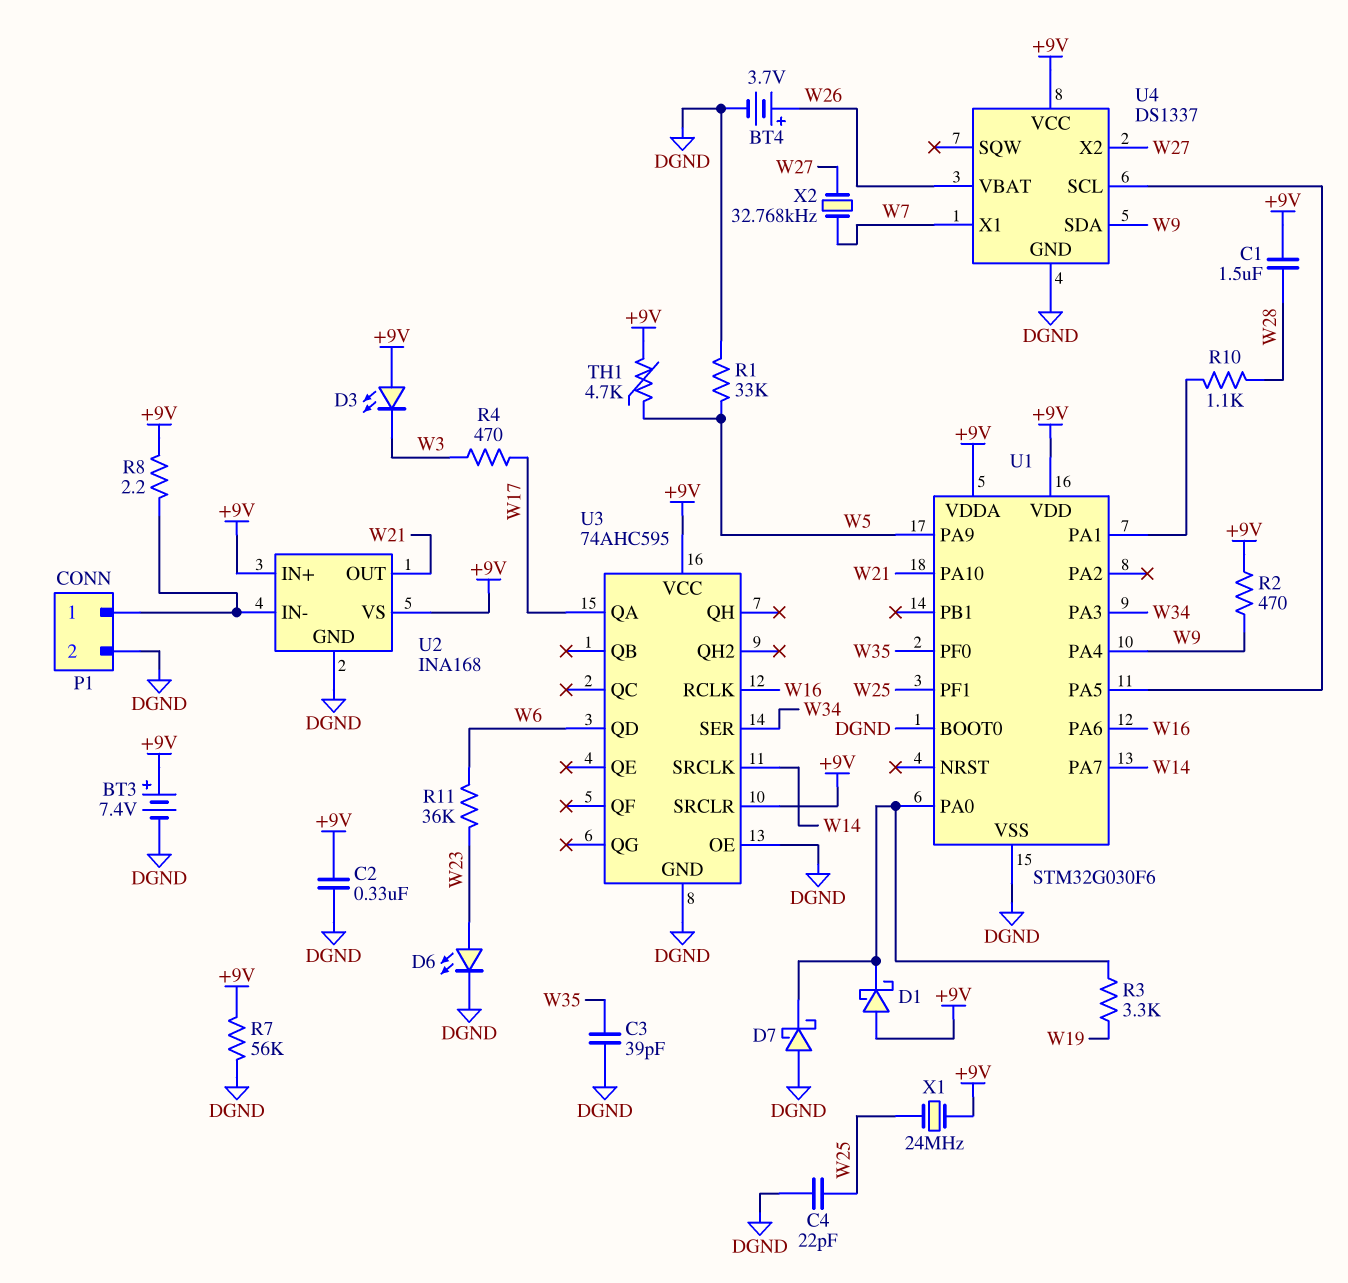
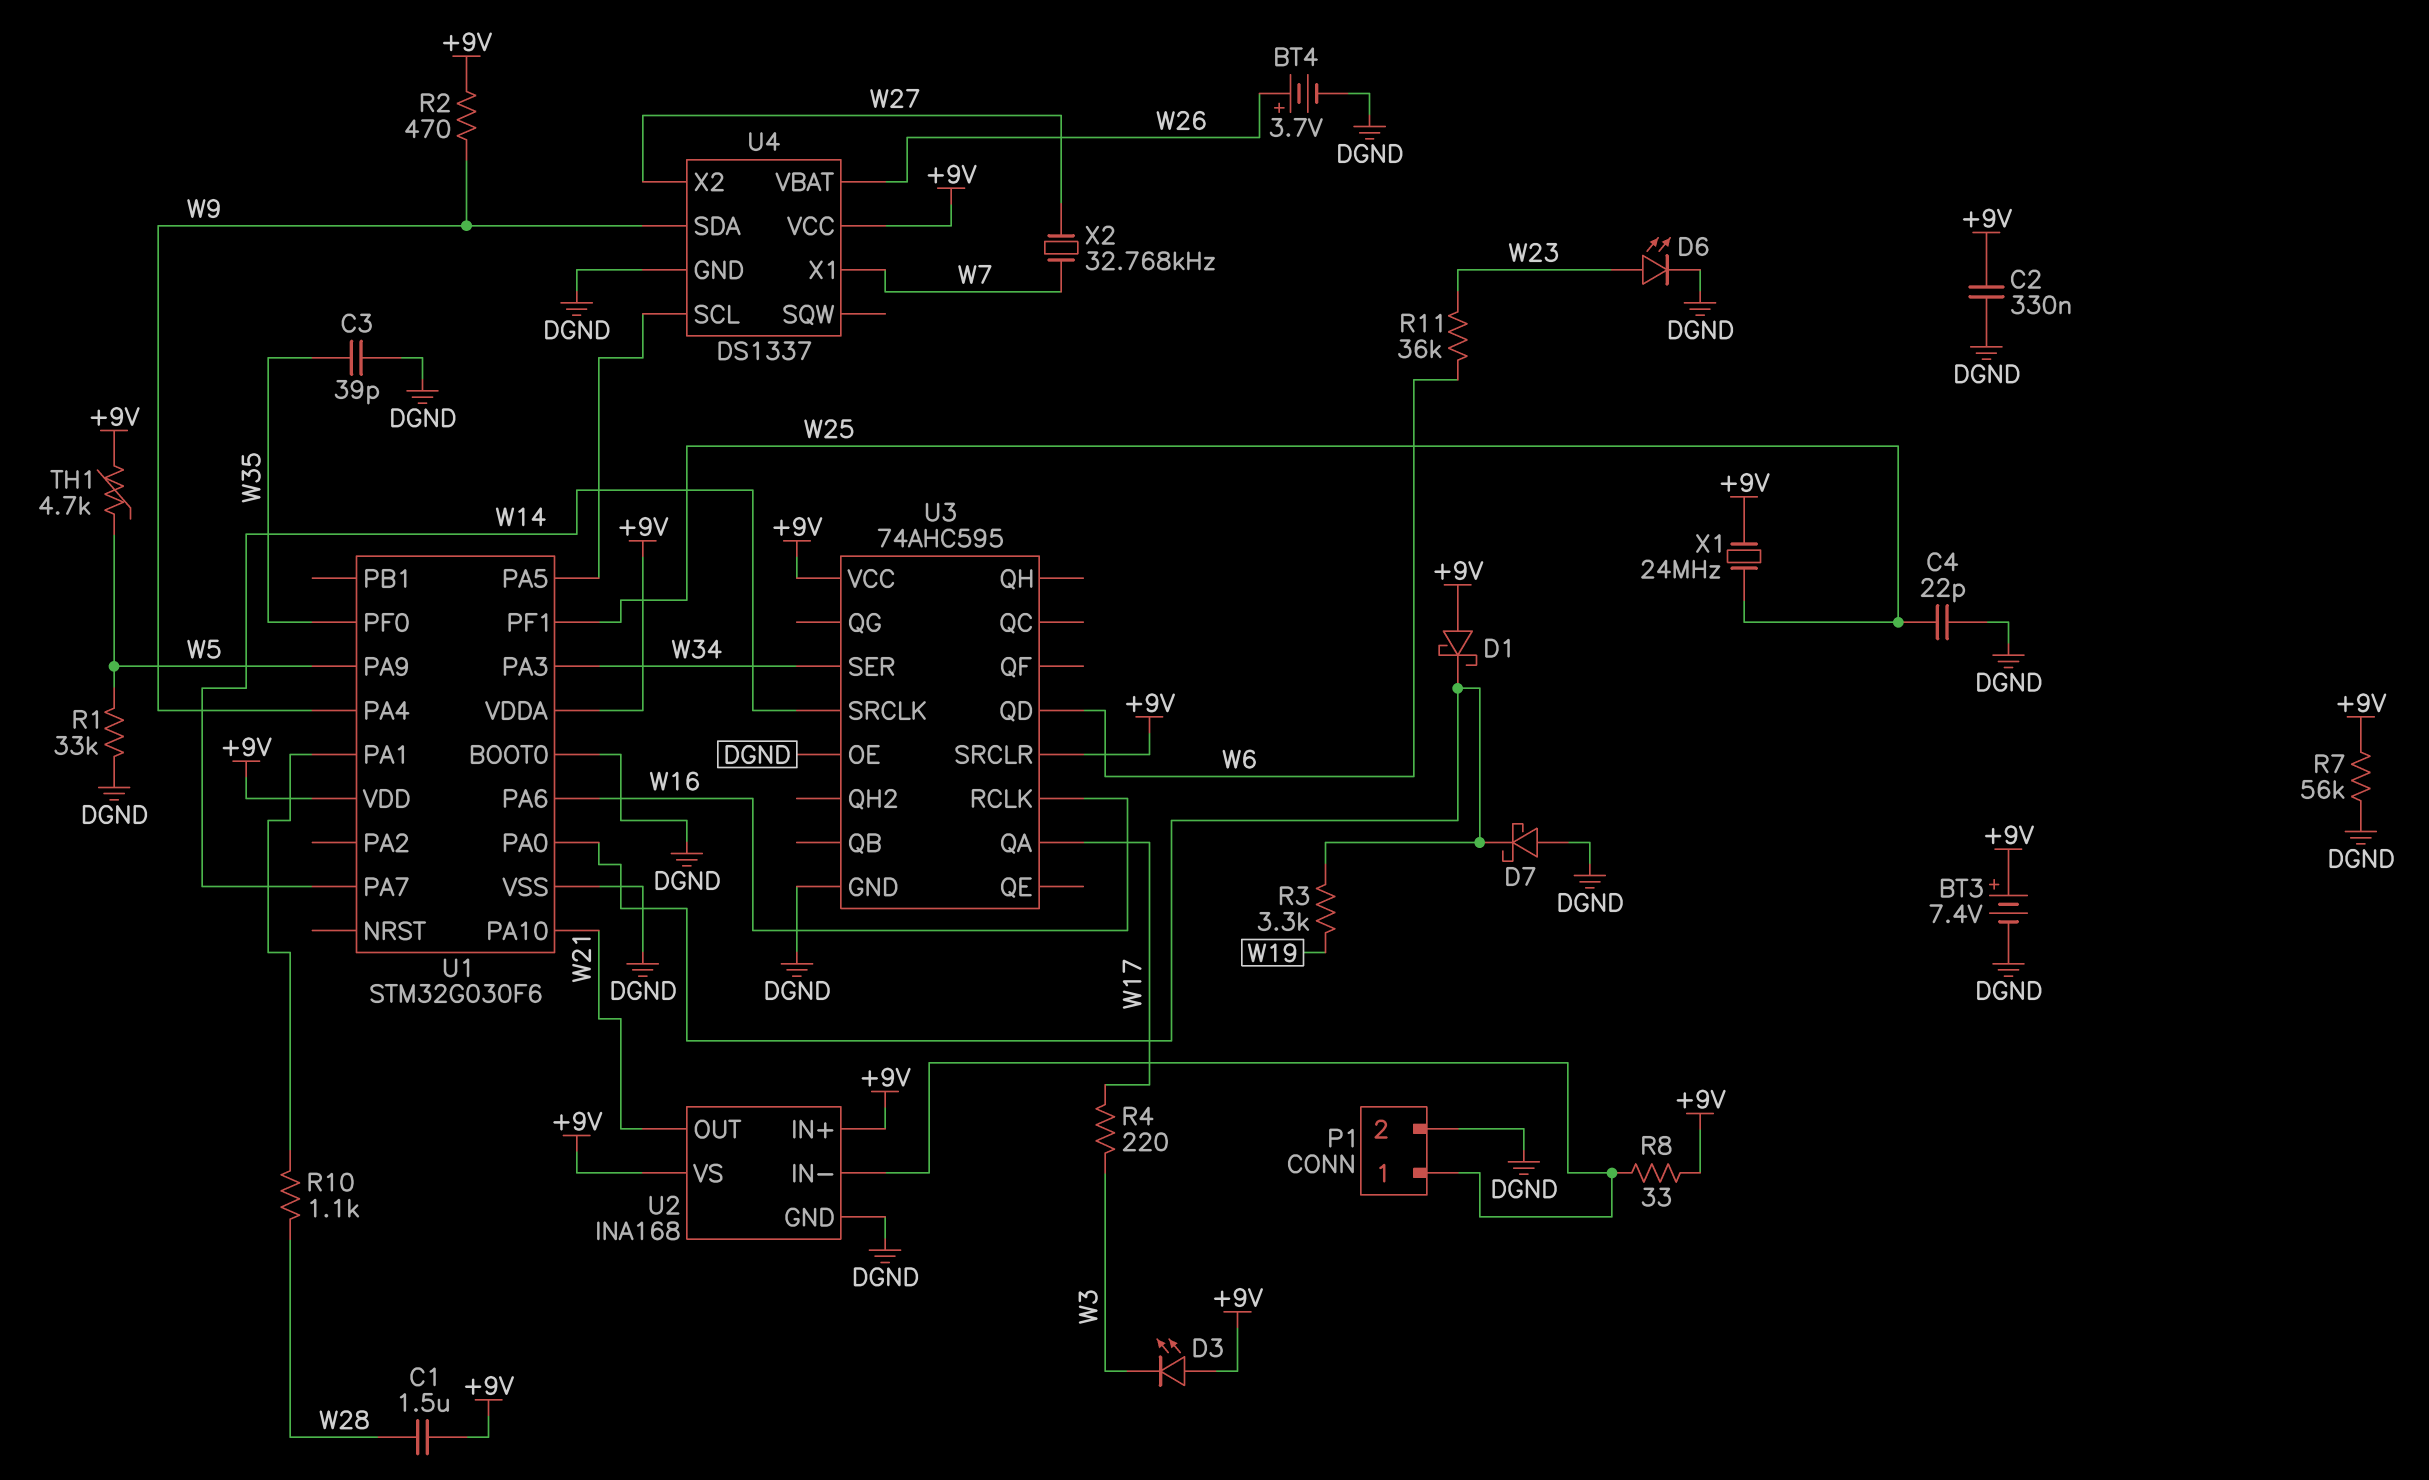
R4: 470 (W3, W17) -> 220 (W3, W17)
R8: 2.2 (+9V, P1/1) -> 33 (+9V, P1/1)

